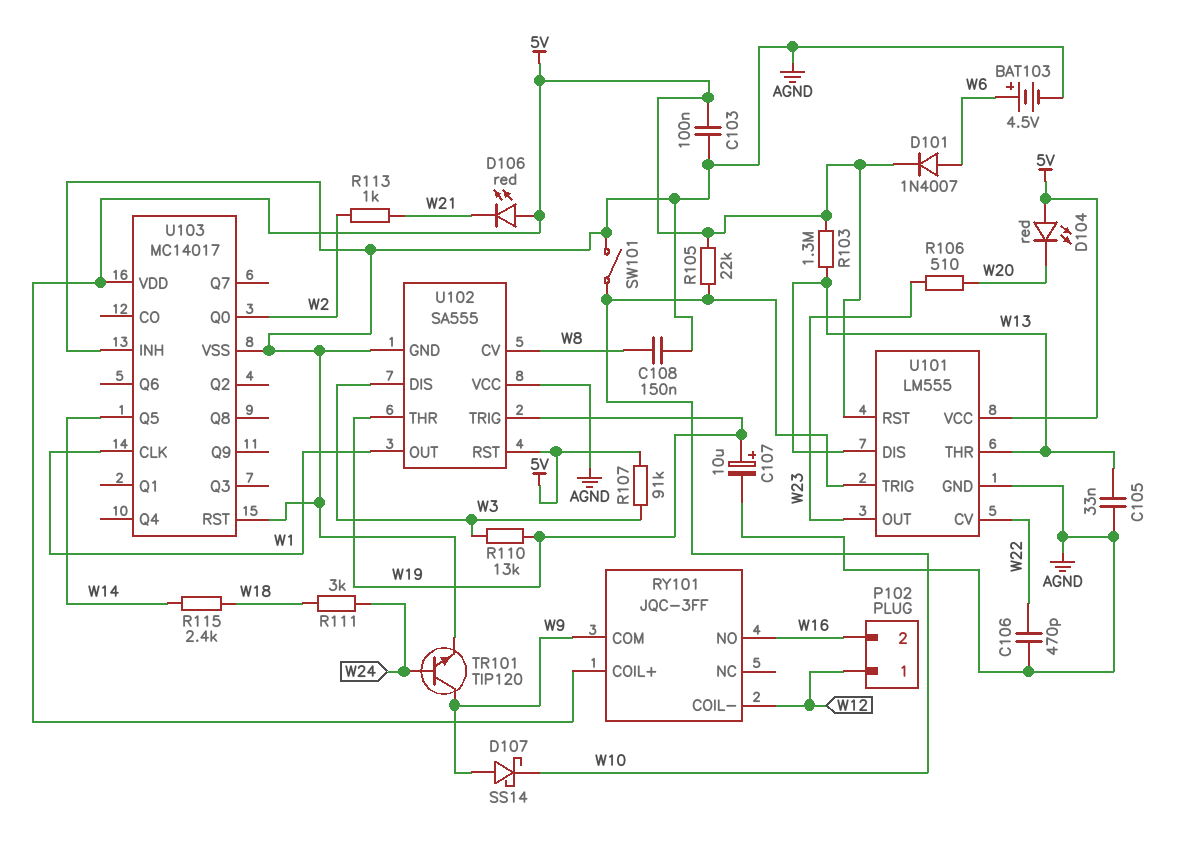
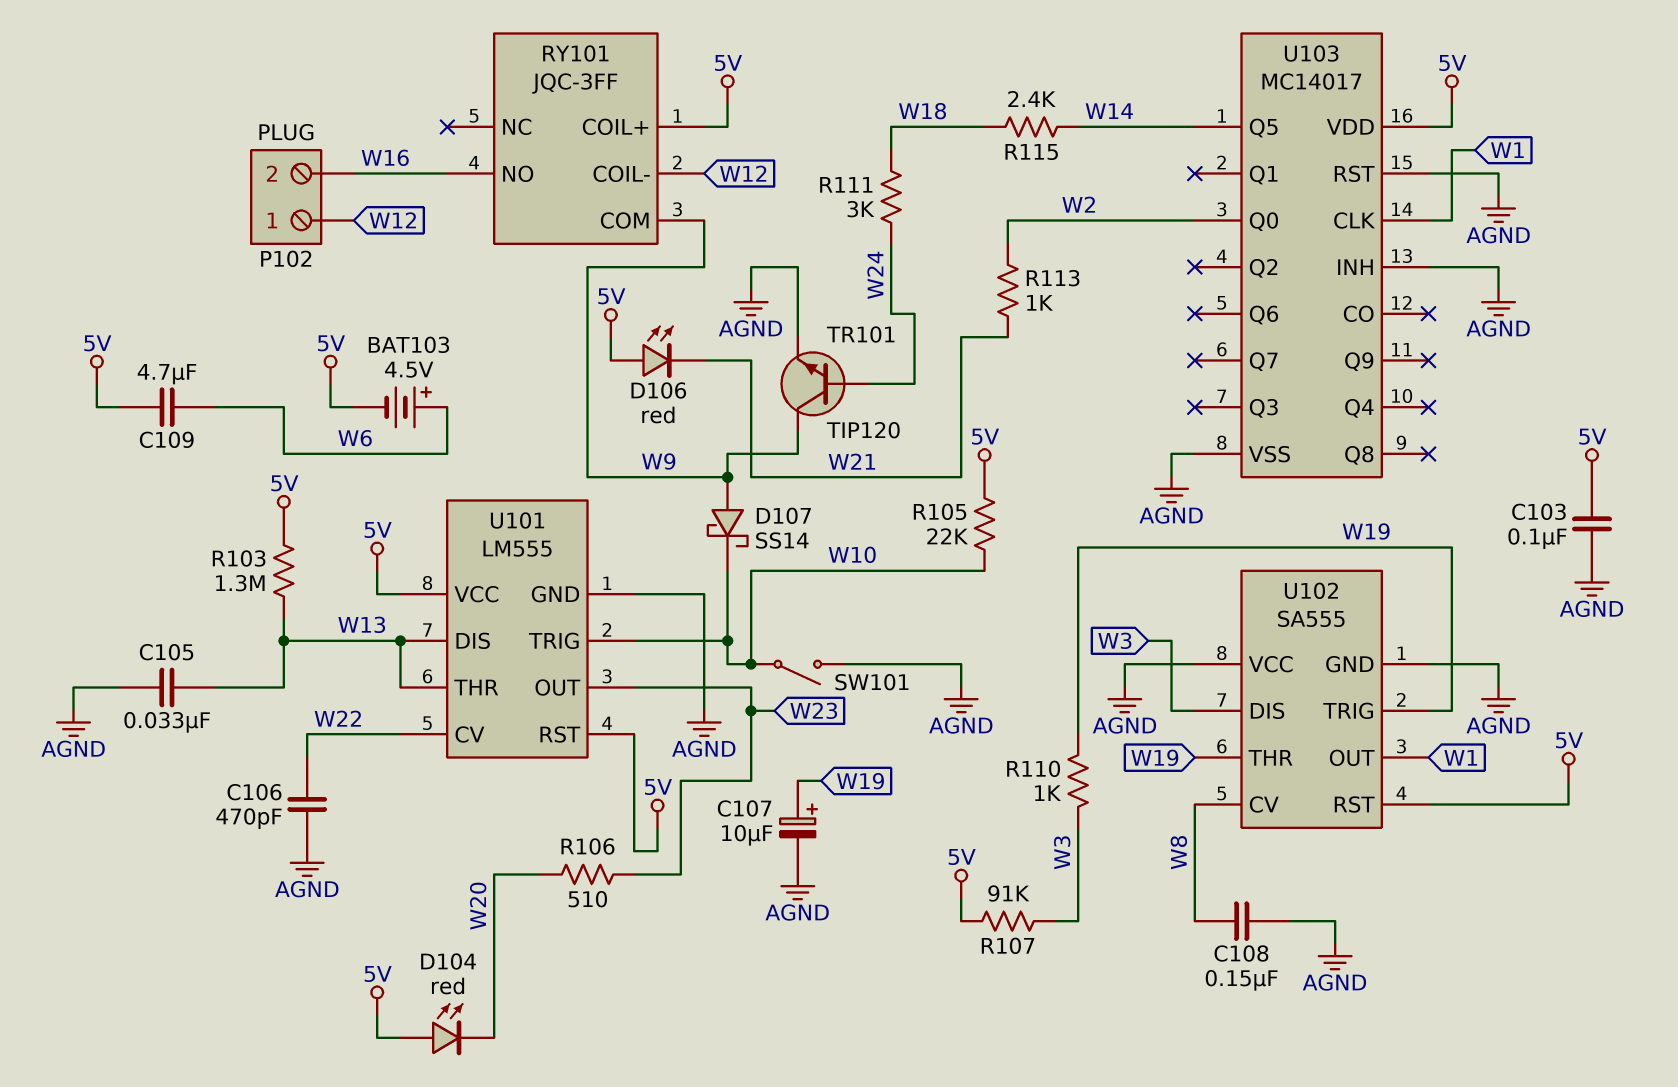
BAT103: 4.5V (plus W6, minus AGND) -> 4.5V (plus W6, minus 5V)
C109: none -> 4.7uF (5V, W6)
D101: diode 1N4007 (A W6, K 5V) -> none
R110: 13k (W3, W19) -> 1k (W3, W19)

